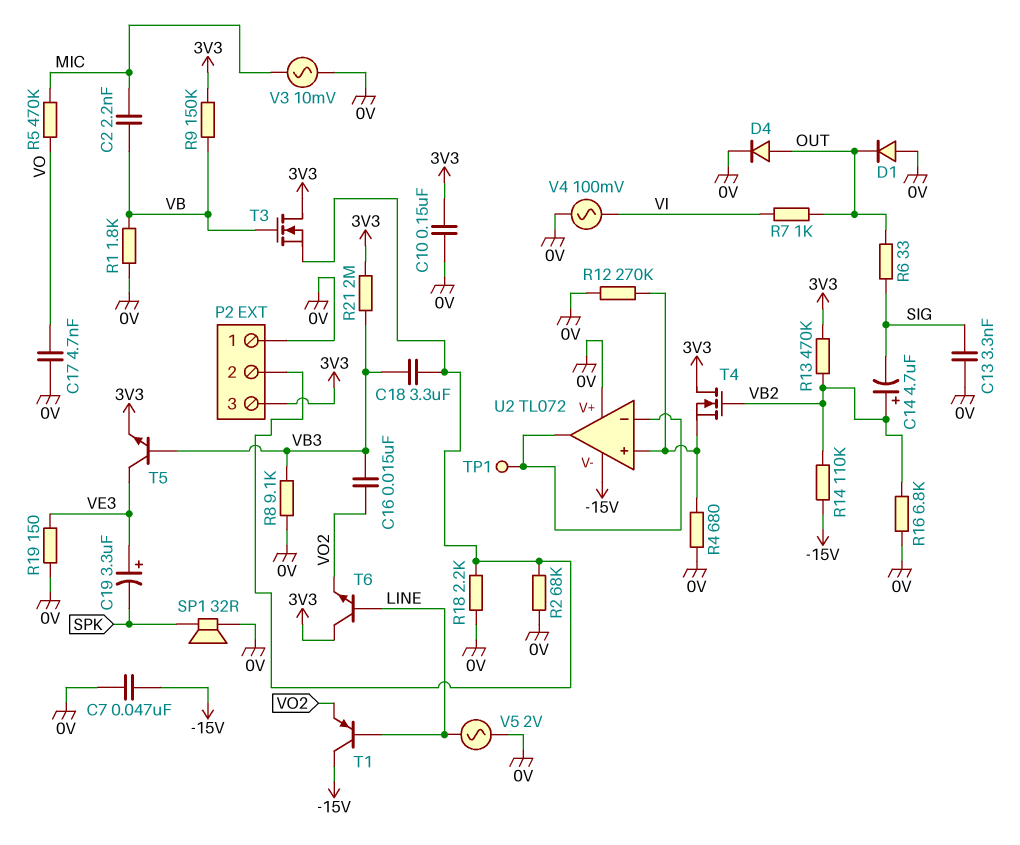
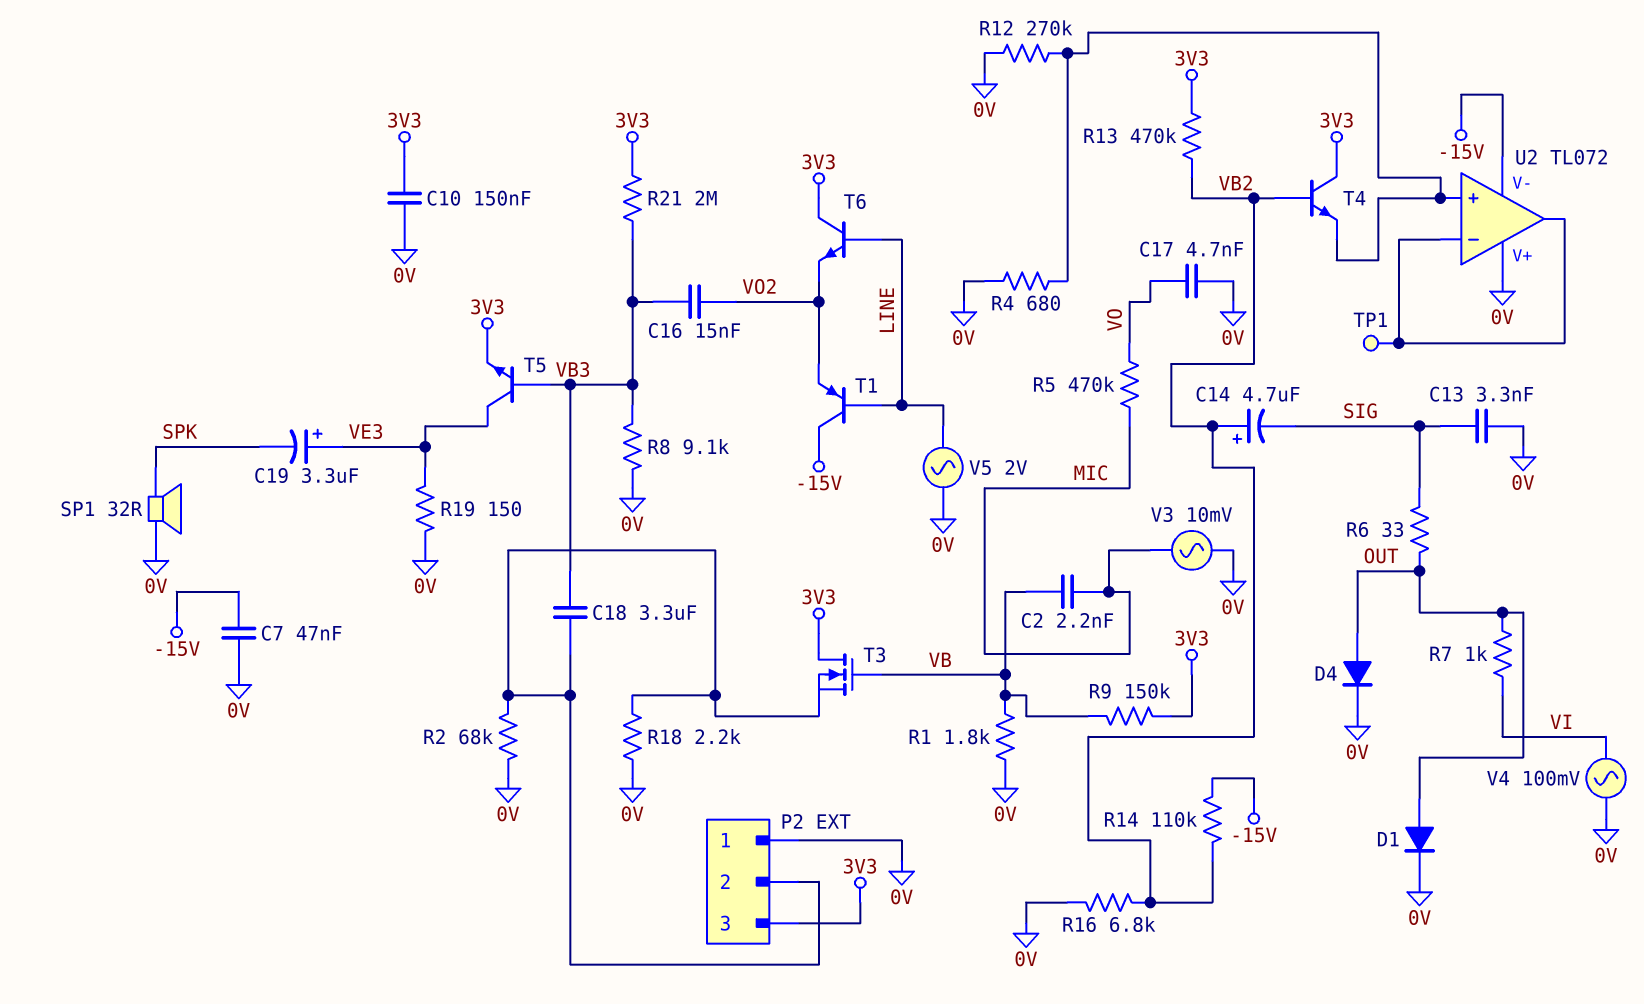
D1: diode (A 0V, K OUT) -> diode (A OUT, K 0V)
T4: NMOS (G VB2, D 3V3, S U2/in+) -> NPN (B VB2, C 3V3, E U2/in+)

